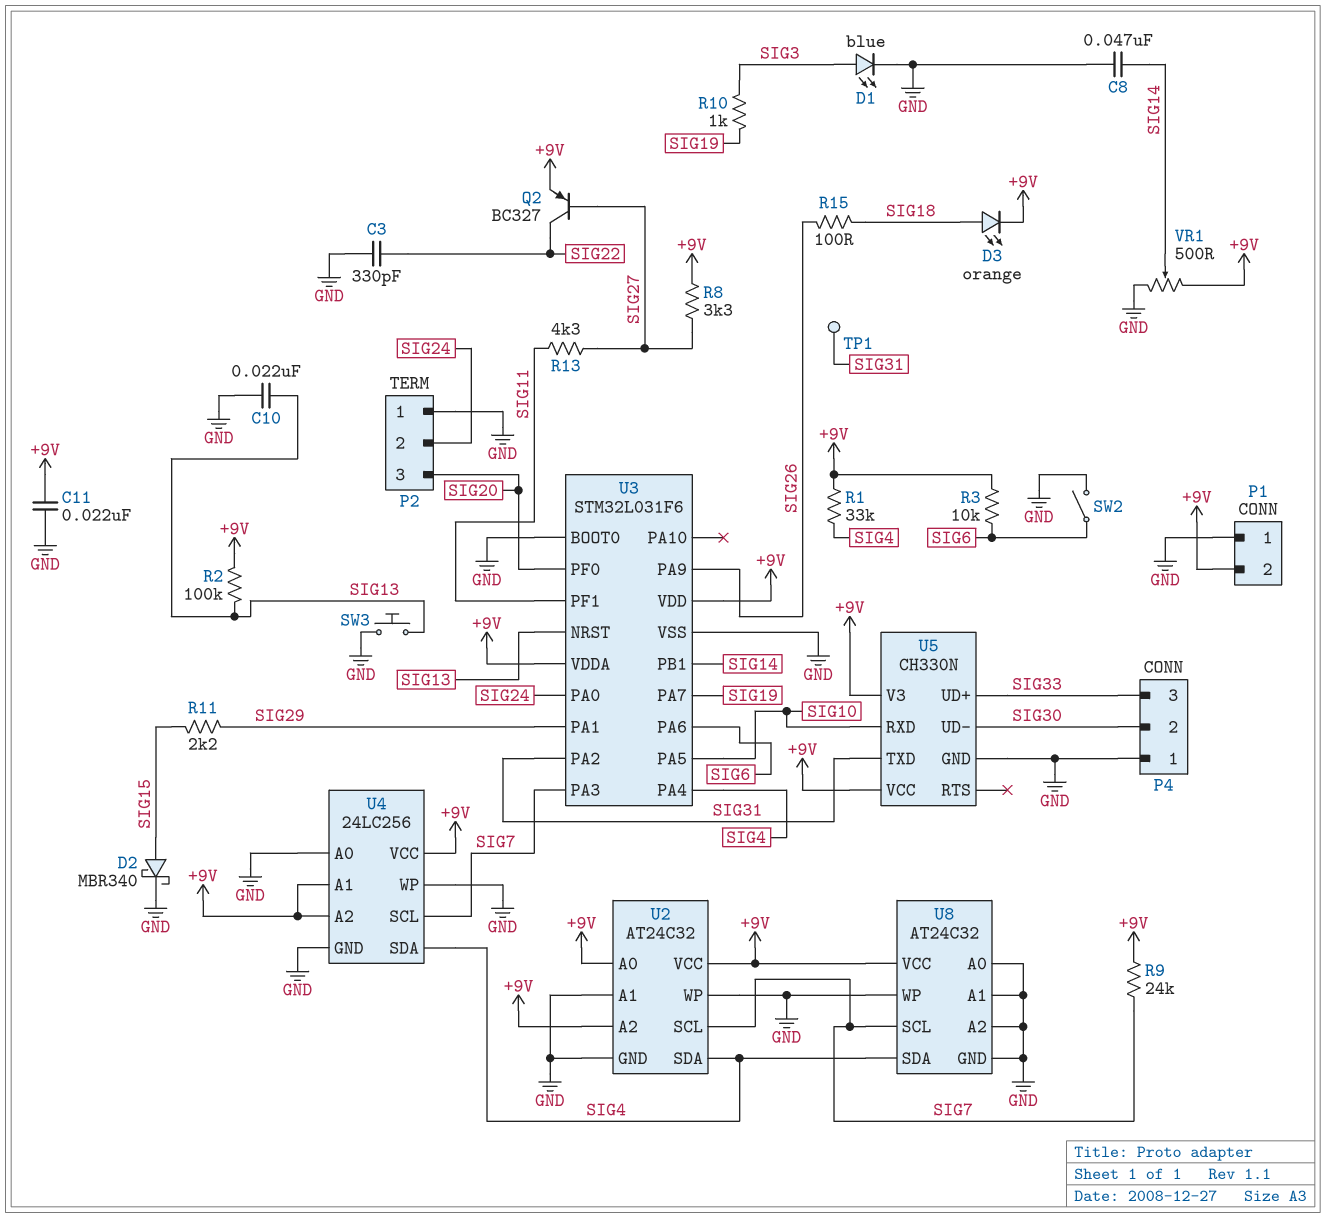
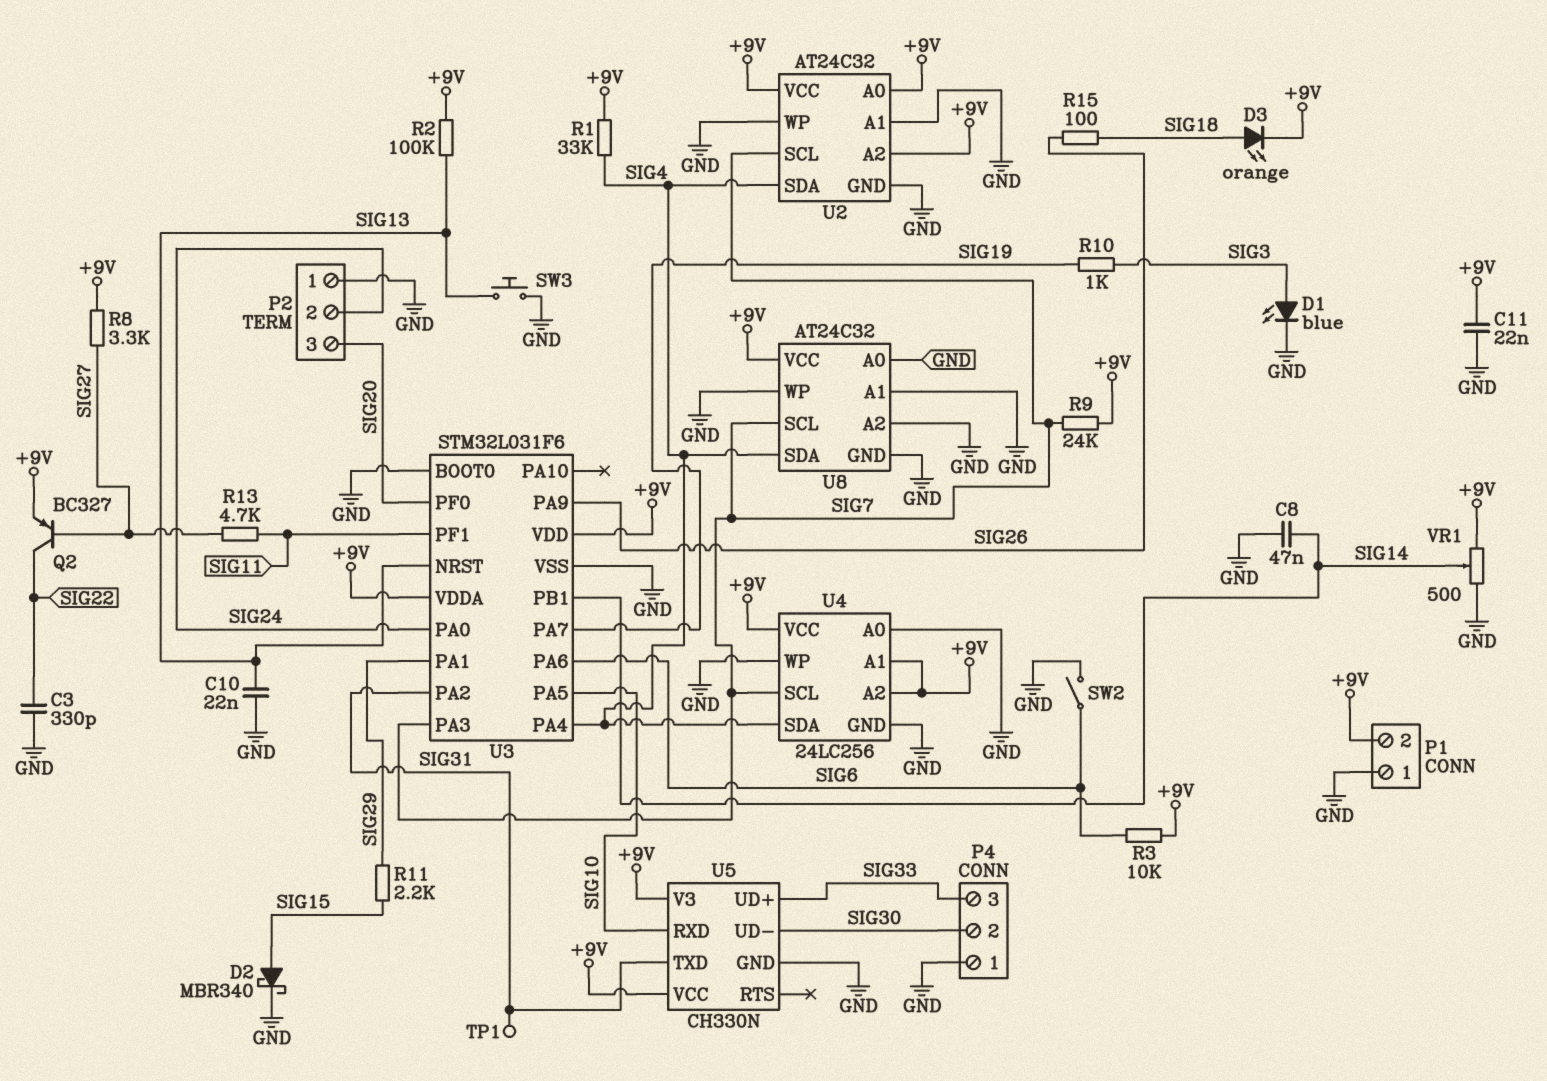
R13: 4.3k (SIG11, SIG27) -> 4.7k (SIG11, SIG27)

